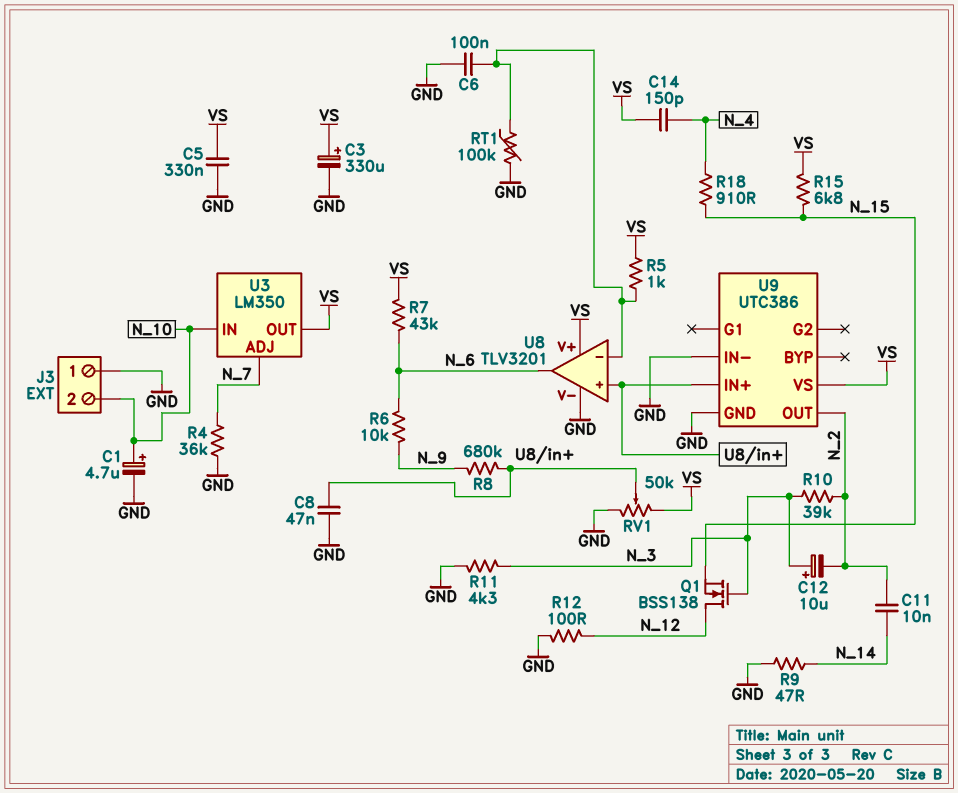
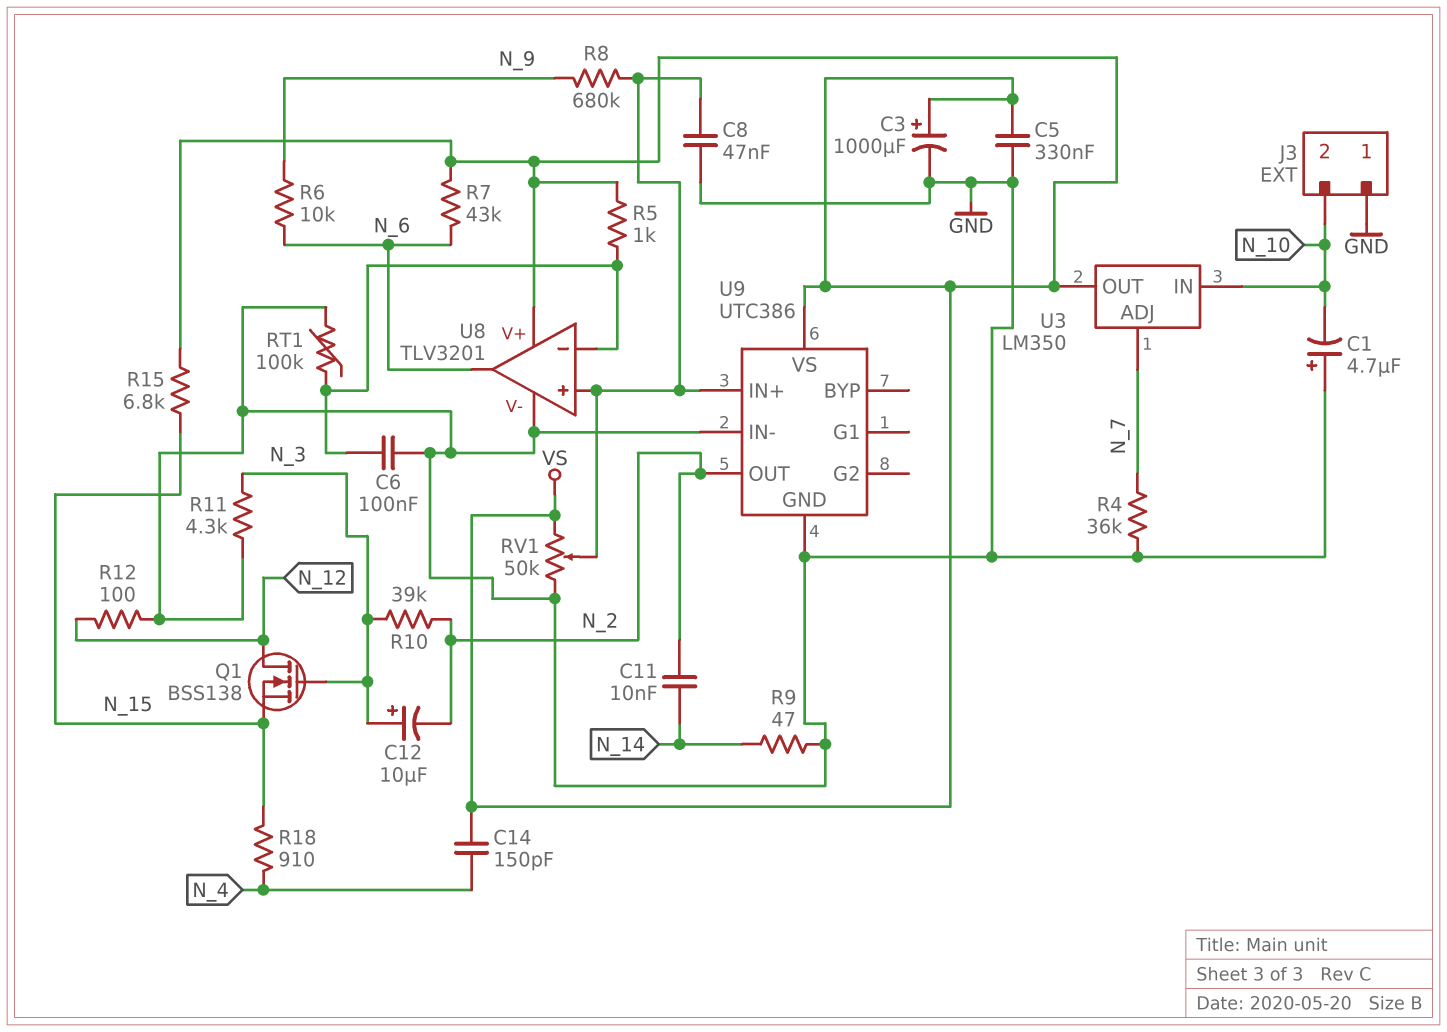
C1: 4.7uF (plus N_10, minus GND) -> 4.7uF (plus GND, minus N_10)
C3: 330uF (plus VS, minus GND) -> 1000uF (plus VS, minus GND)

